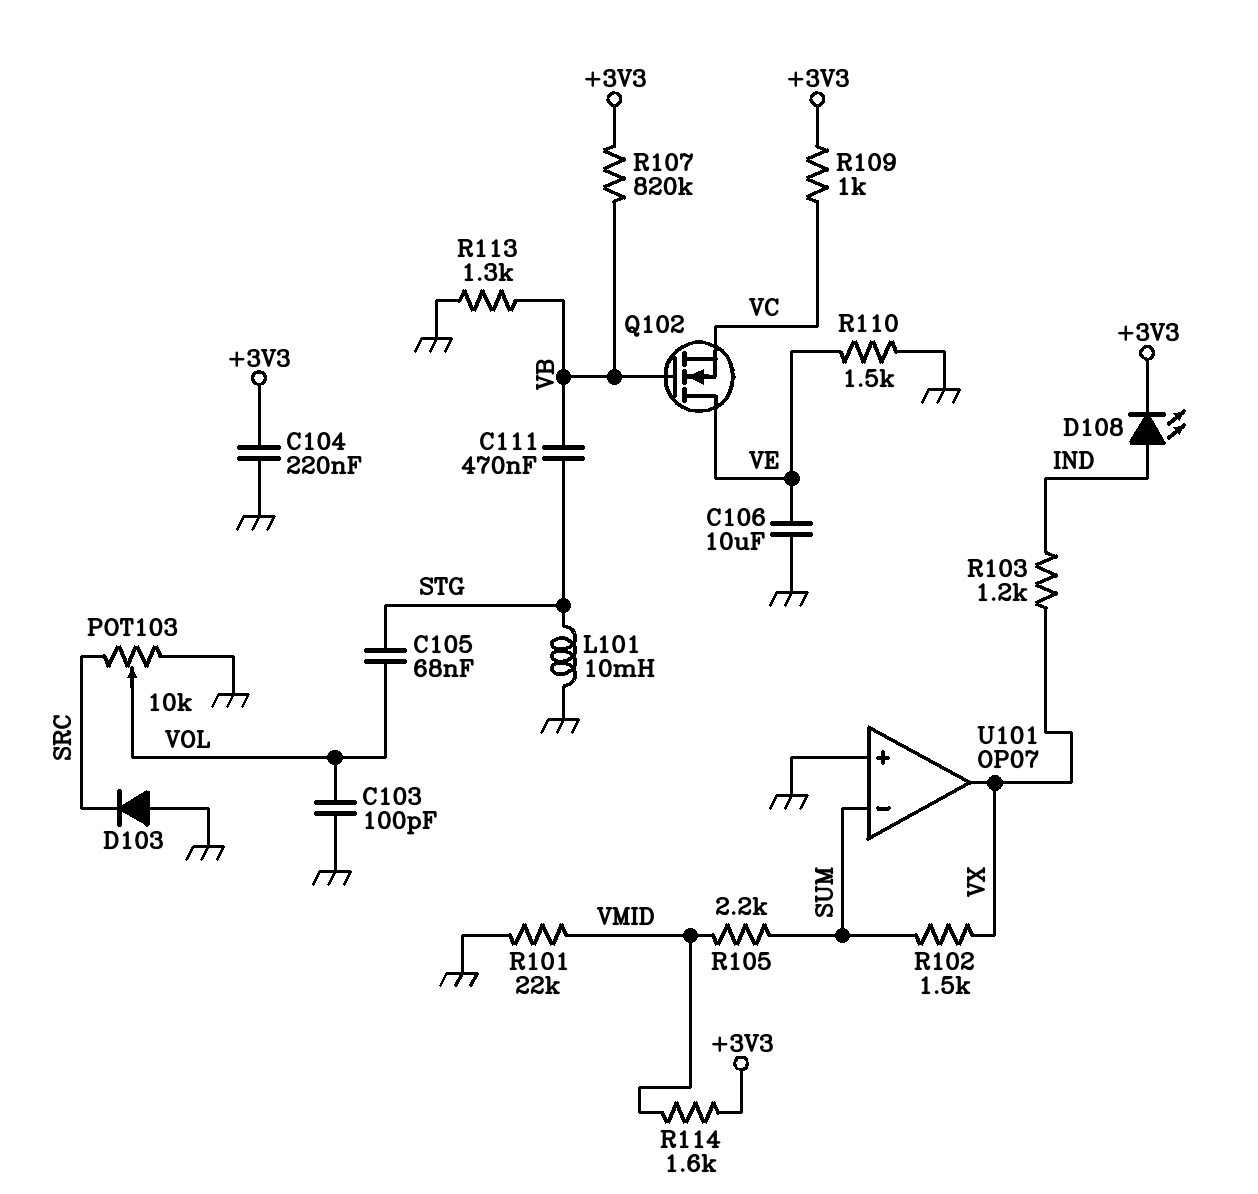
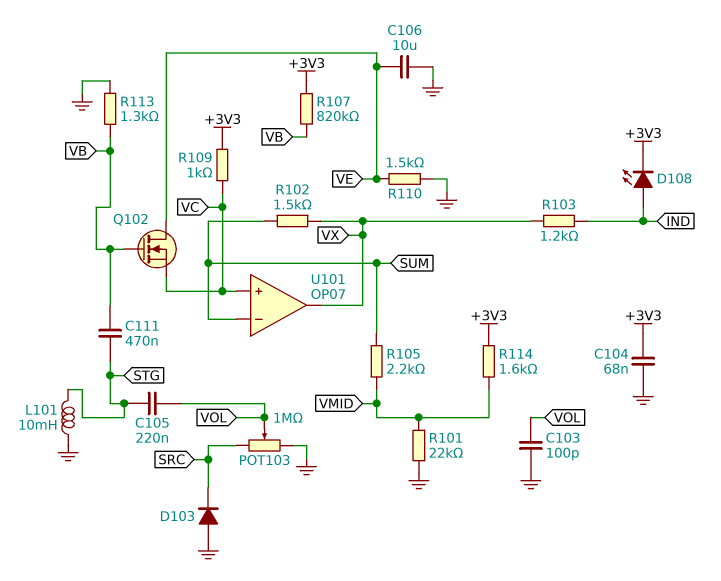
C104: 220nF (+3V3, GND) -> 68nF (+3V3, GND)
C105: 68nF (STG, VOL) -> 220nF (STG, VOL)
POT103: 10k (GND, SRC, wiper VOL) -> 1M (GND, SRC, wiper VOL)
U101 pin in+: GND -> VC

